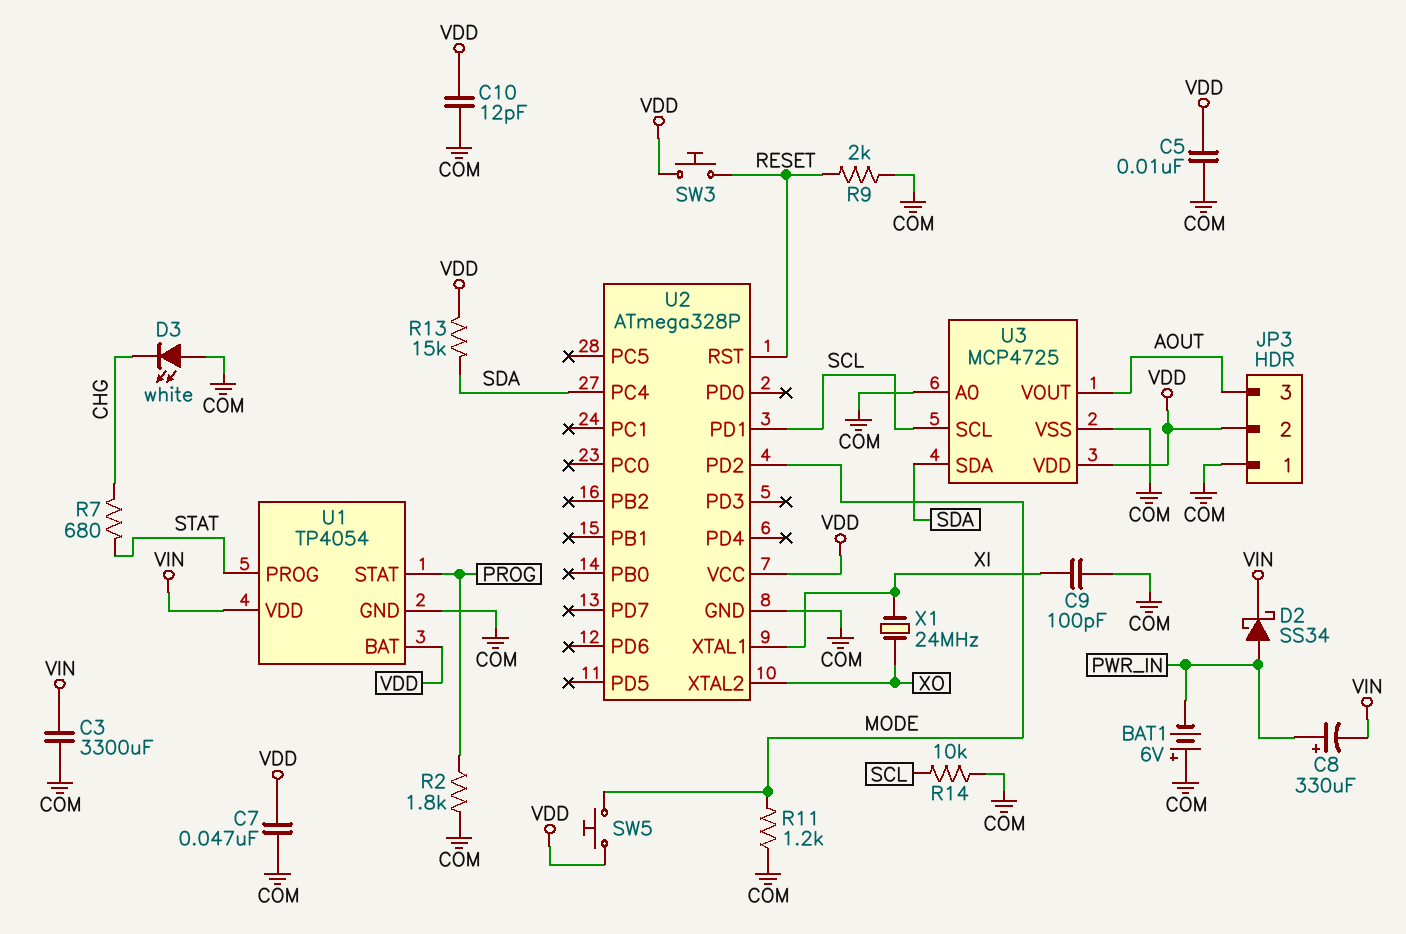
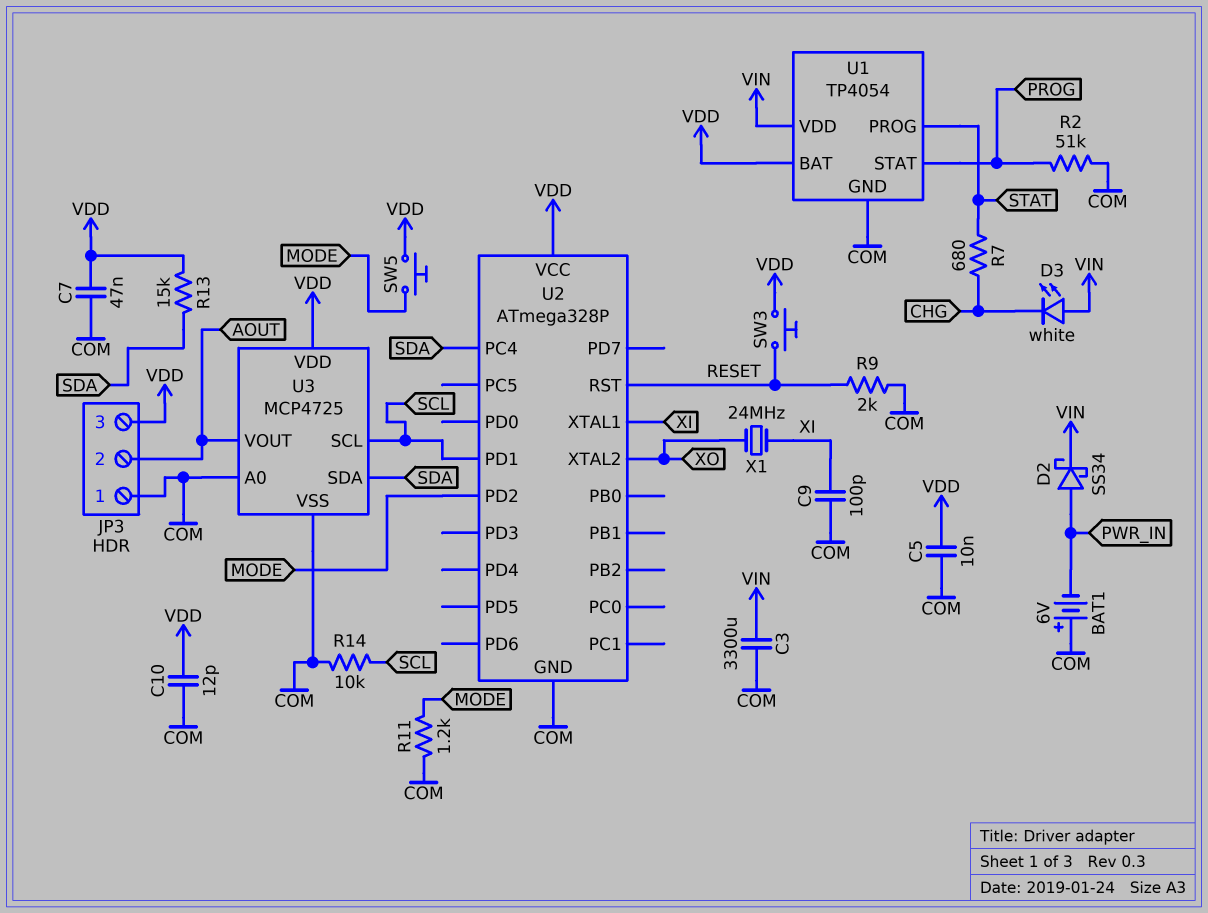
C8: 330uF (plus PWR_IN, minus VIN) -> none
D3: LED white (A COM, K CHG) -> LED white (A VIN, K CHG)
JP3 pin 2: VDD -> AOUT
JP3 pin 3: AOUT -> VDD
R2: 1.8k (COM, PROG) -> 51k (COM, PROG)

